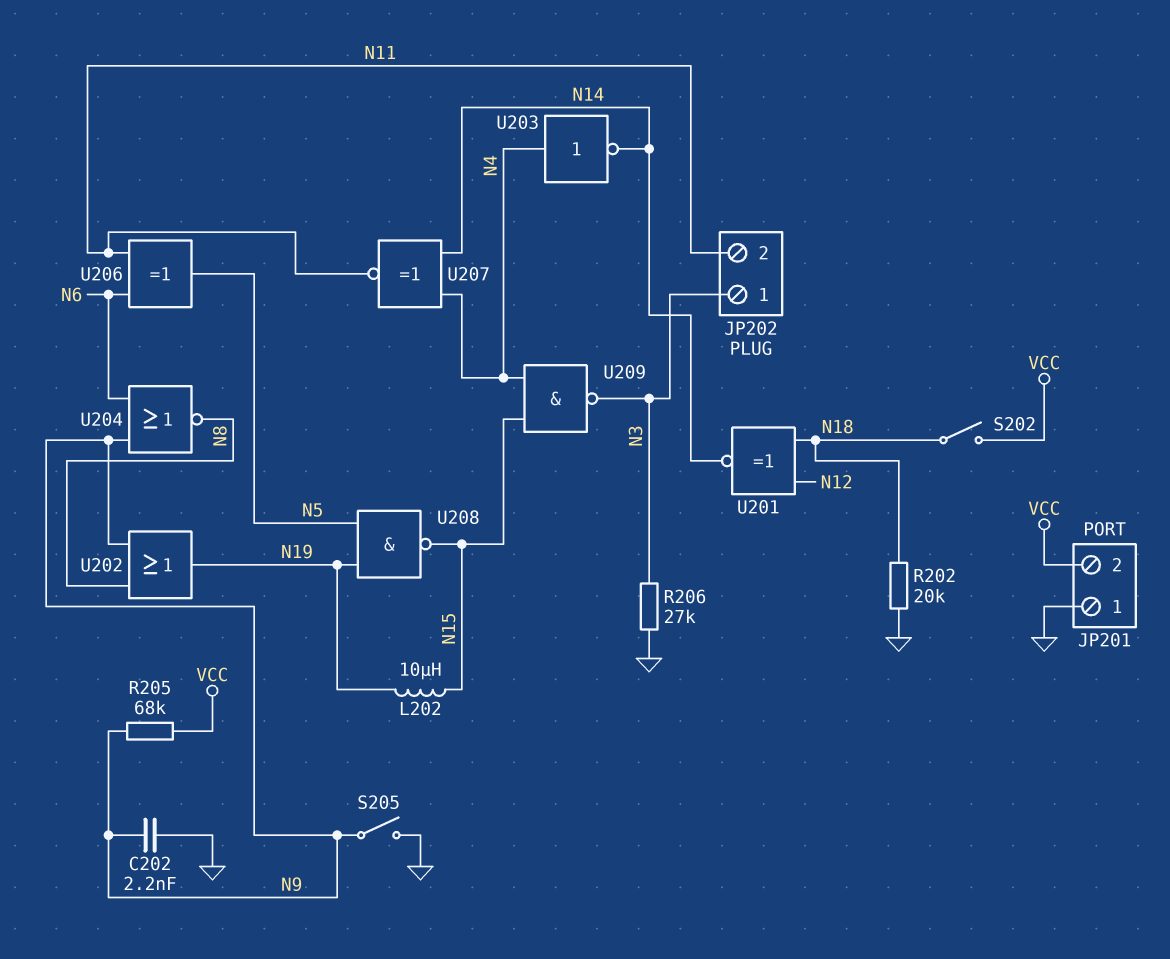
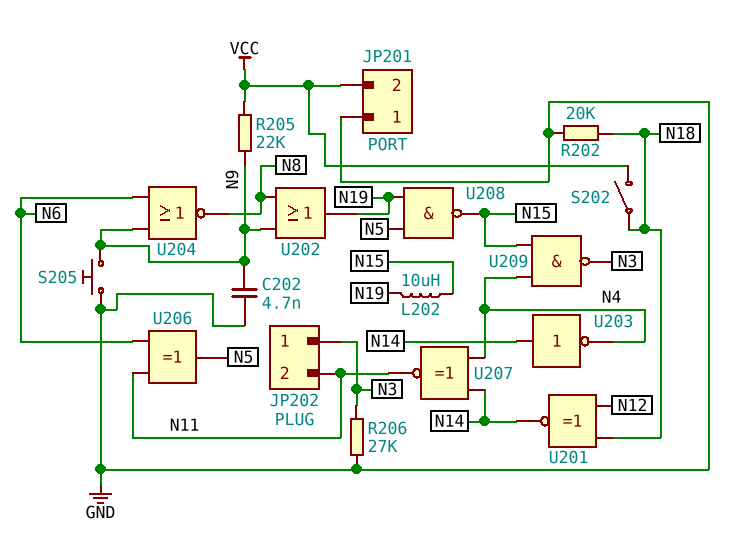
C202: 2.2nF (GND, N9) -> 4.7nF (GND, N9)
R205: 68k (N9, VCC) -> 22k (N9, VCC)
S205: switch (GND, N9) -> button (GND, N9)
U203: NOT (in N4, out N14) -> NOT (in N14, out N4)

